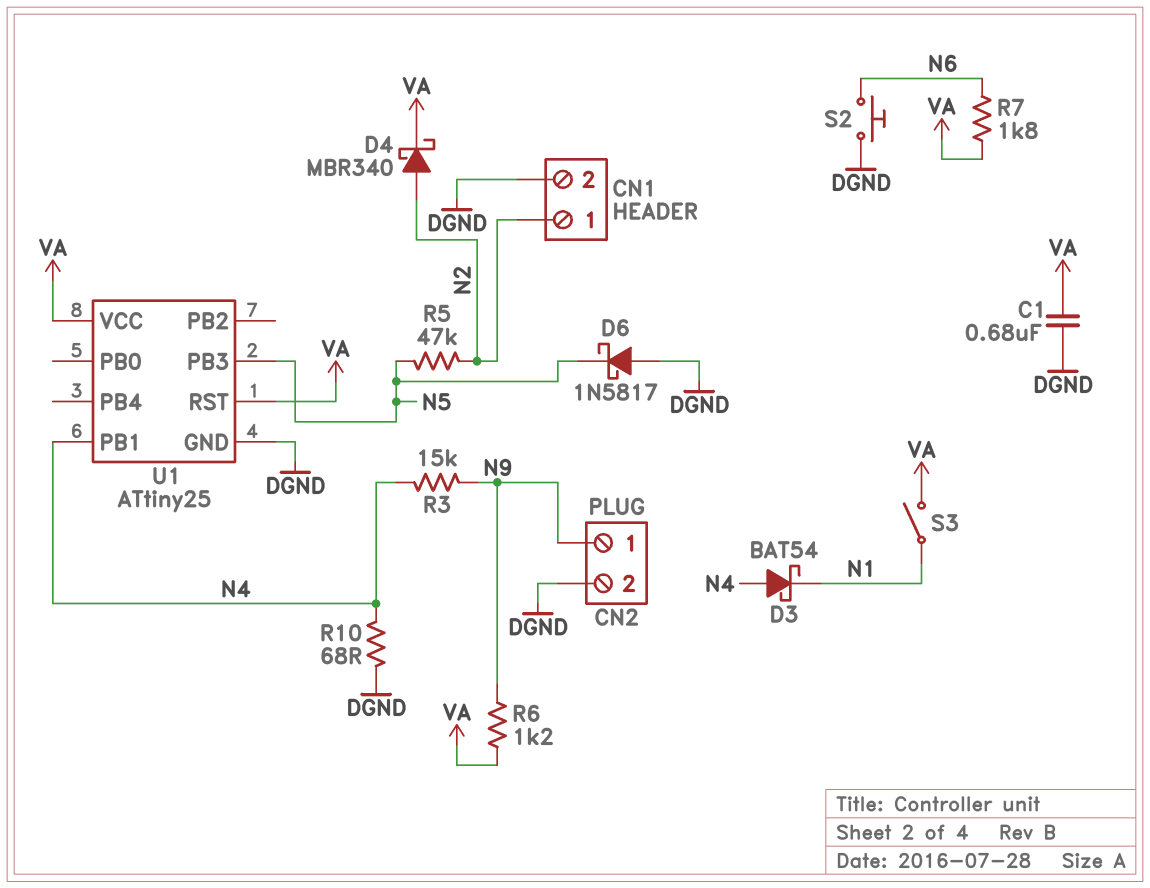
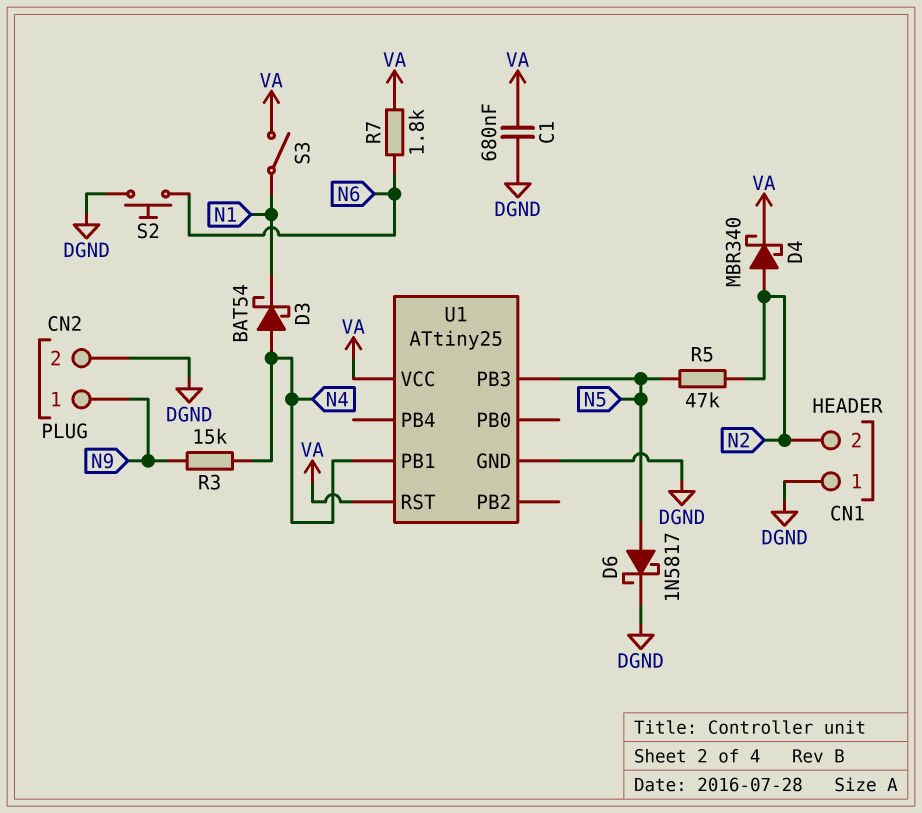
CN1 pin 1: N2 -> DGND
CN1 pin 2: DGND -> N2
D6: schottky 1N5817 (A DGND, K N5) -> schottky 1N5817 (A N5, K DGND)
R6: 1.2k (N9, VA) -> none
R10: 68 (DGND, N4) -> none

